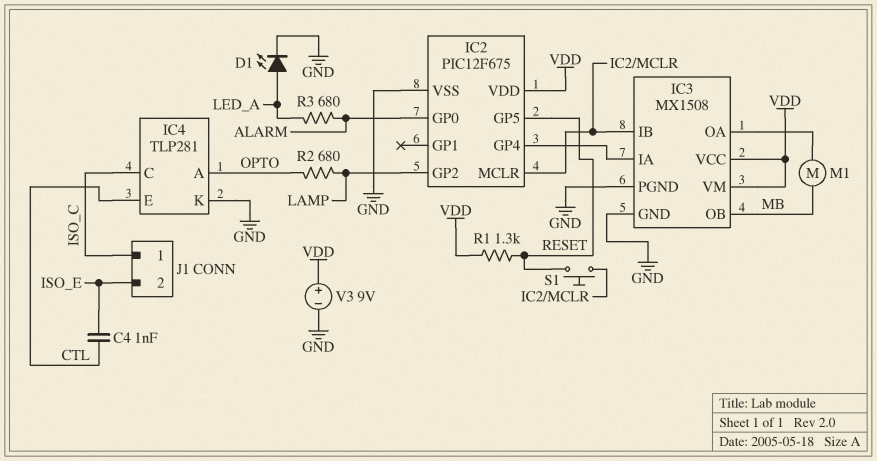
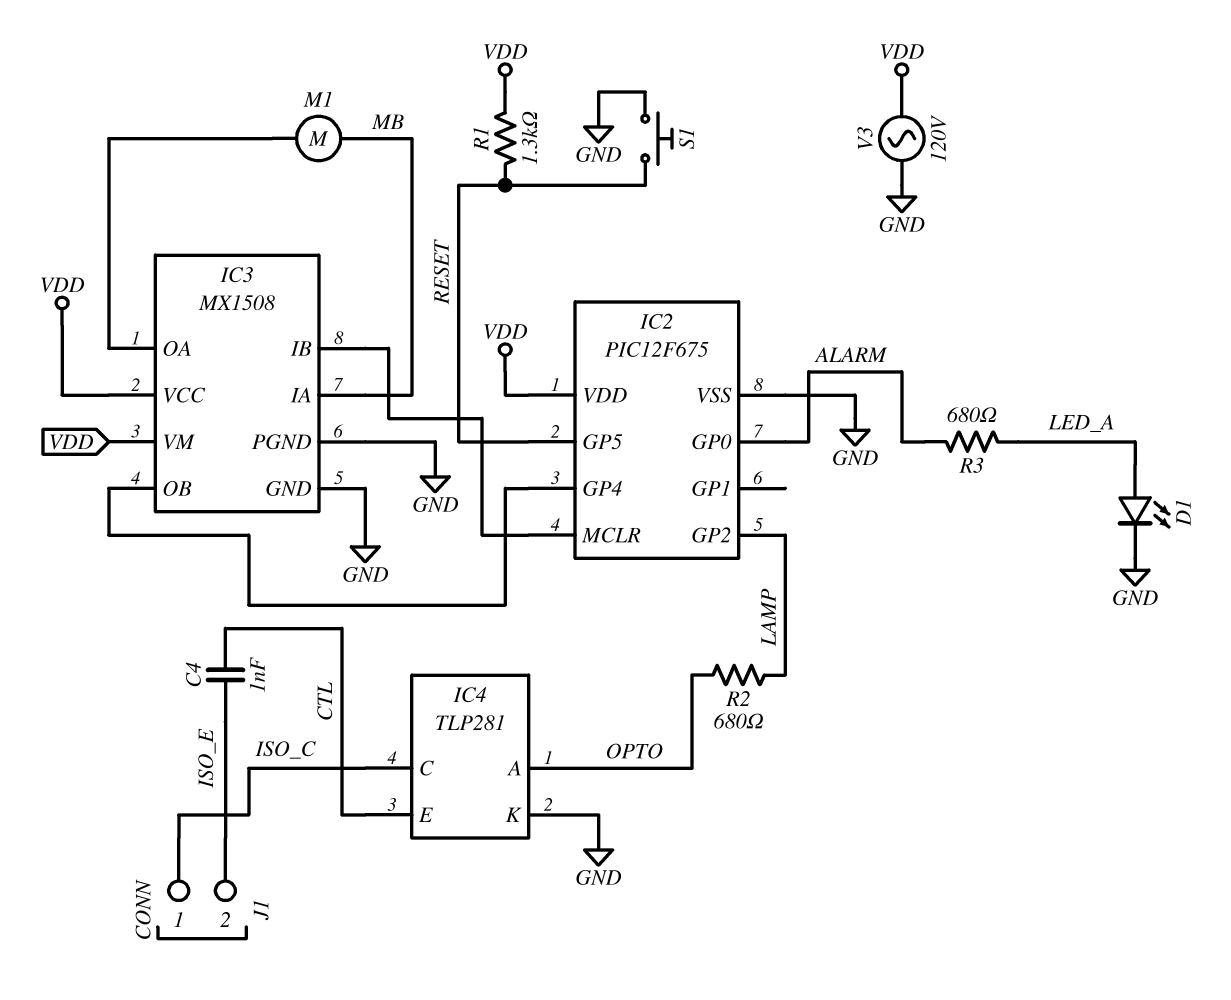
IC3 pin IA: IC2/GP4 -> MB
IC3 pin OB: MB -> IC2/GP4
S1: button (IC2/MCLR, RESET) -> button (GND, RESET)
V3: 9V (plus VDD, minus GND) -> AC 120V (GND, VDD)

